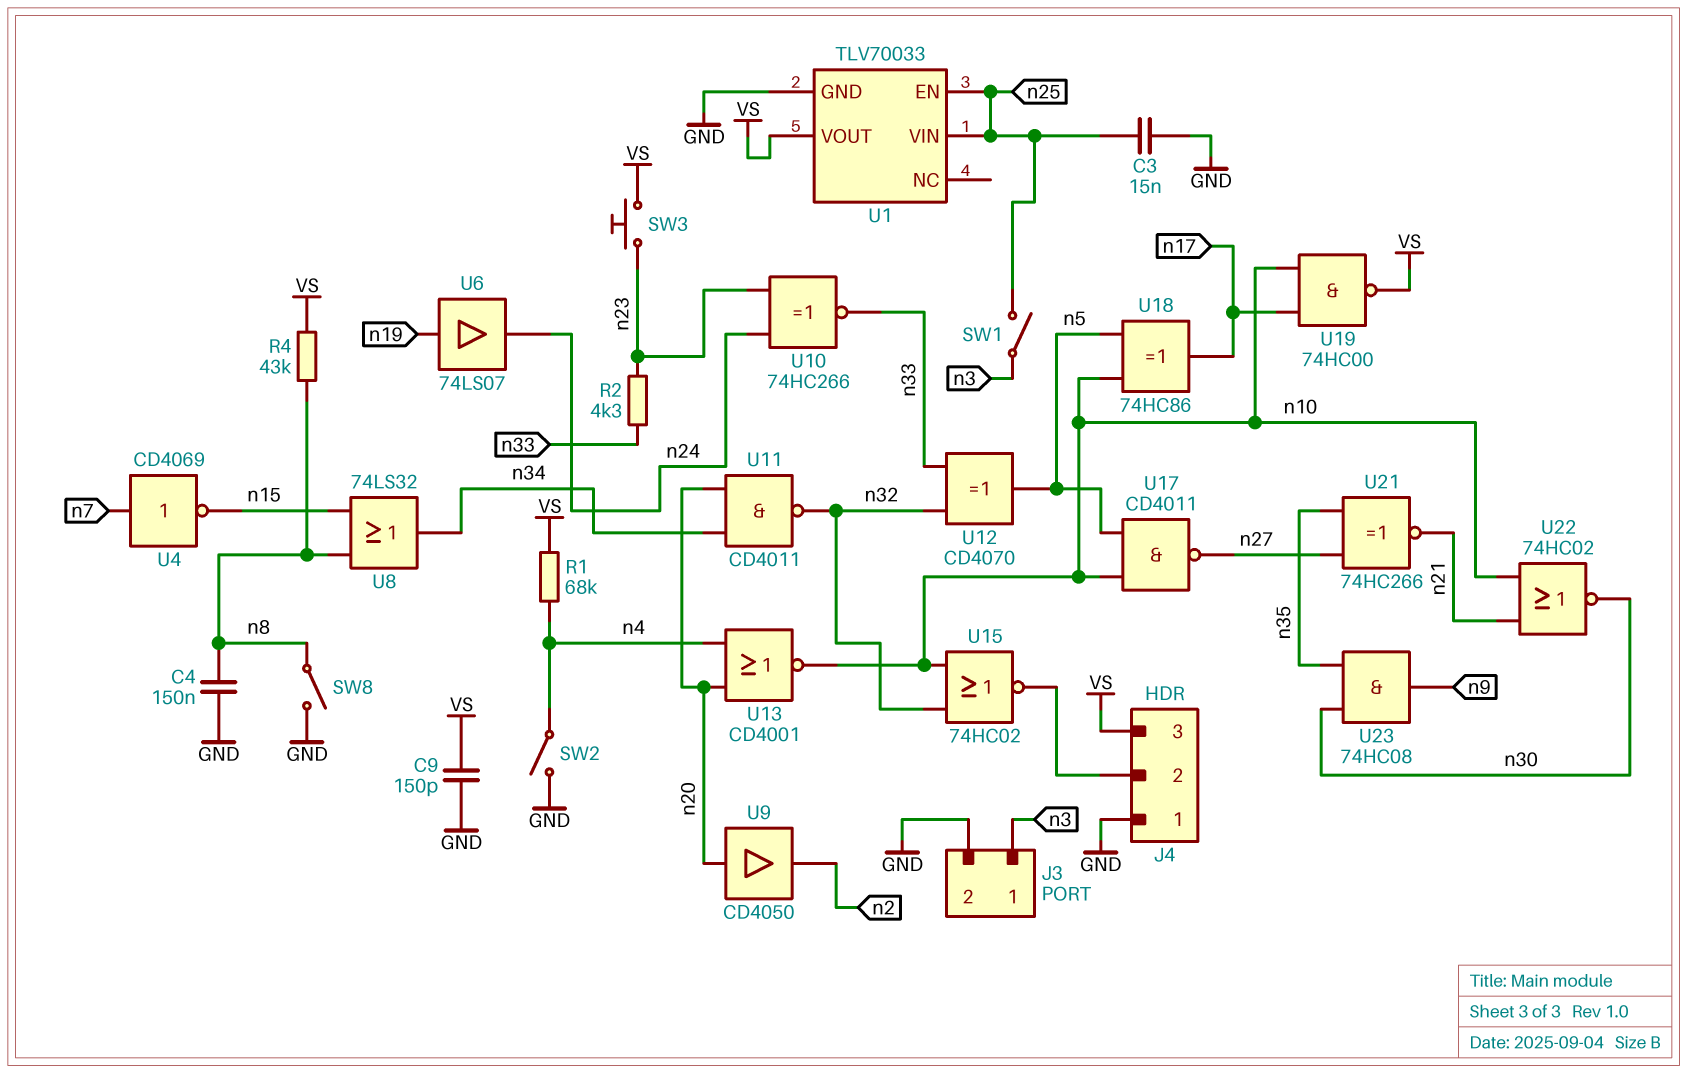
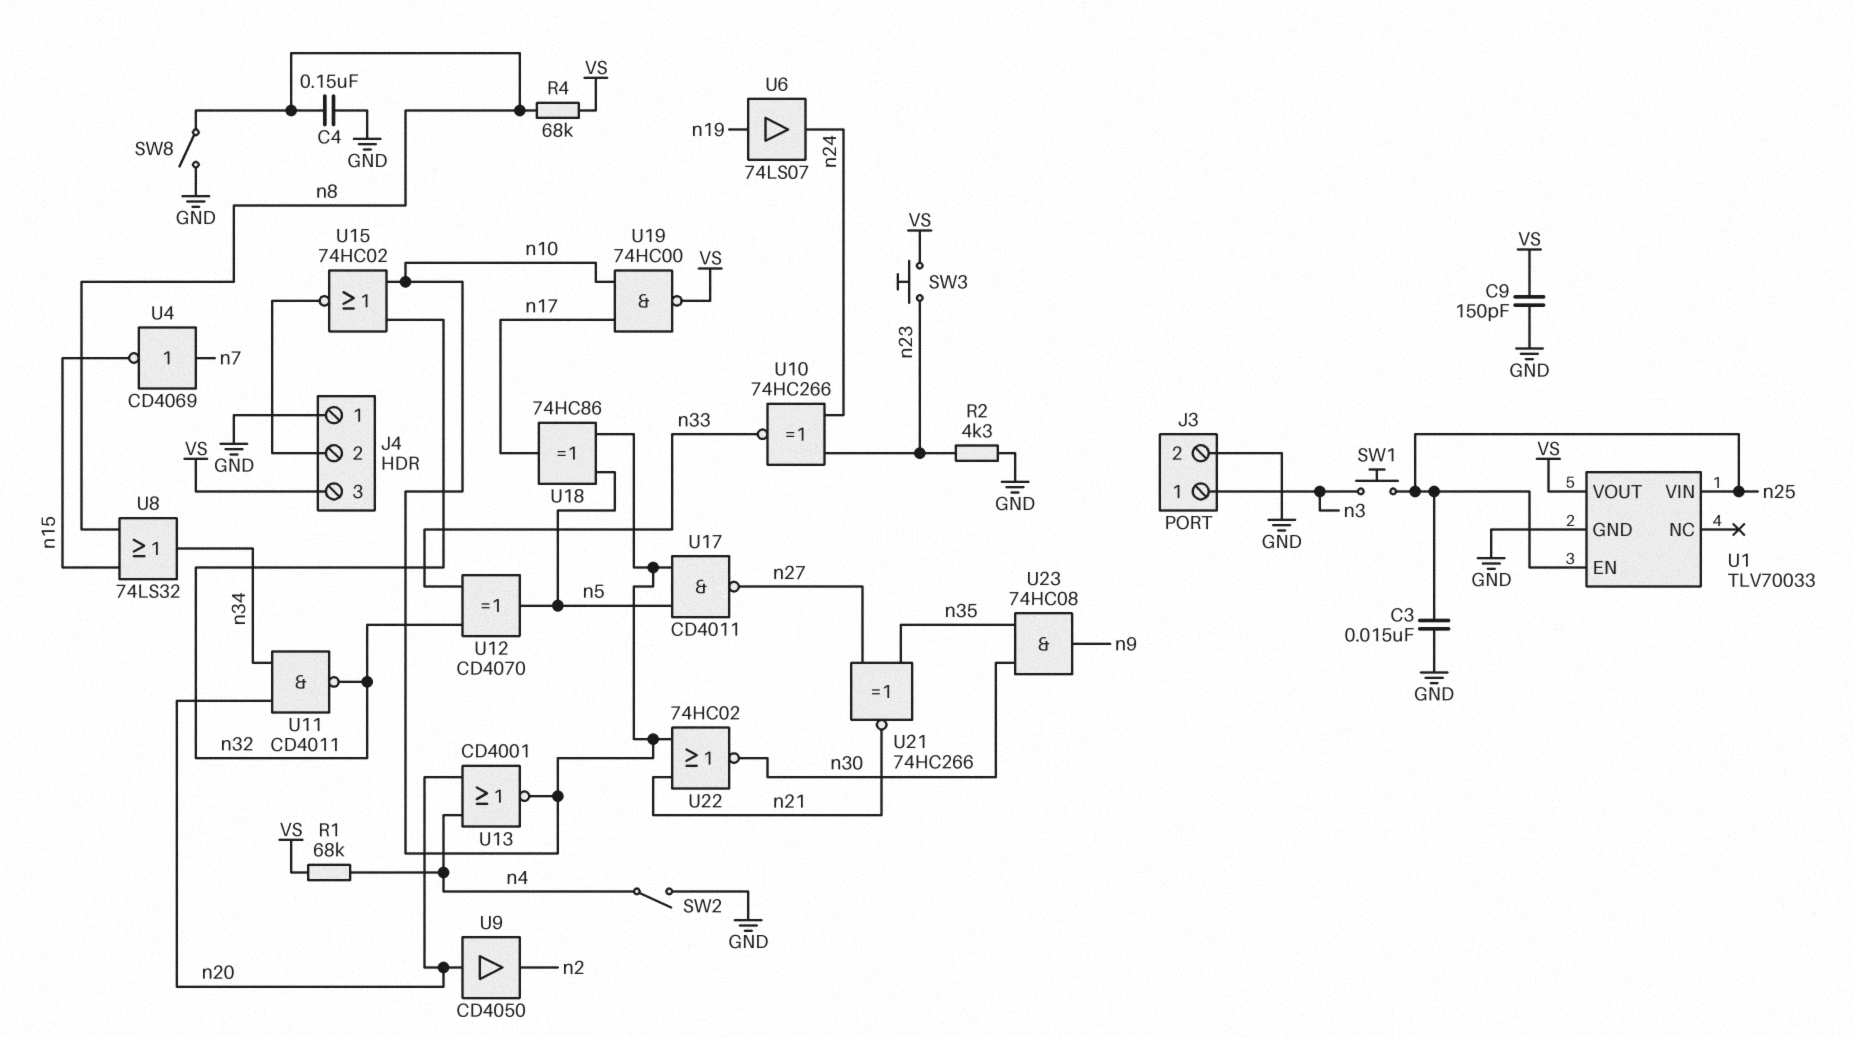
R2: 4.3k (n23, n33) -> 4.3k (GND, n23)
R4: 43k (VS, n8) -> 68k (VS, n8)
SW1: switch (n3, n25) -> button (n3, n25)

